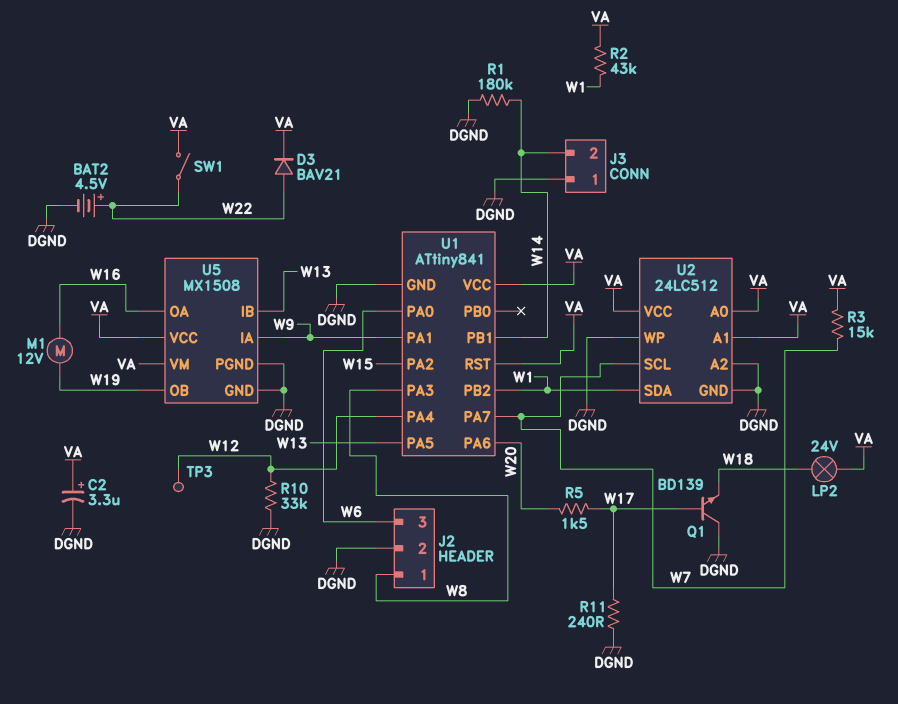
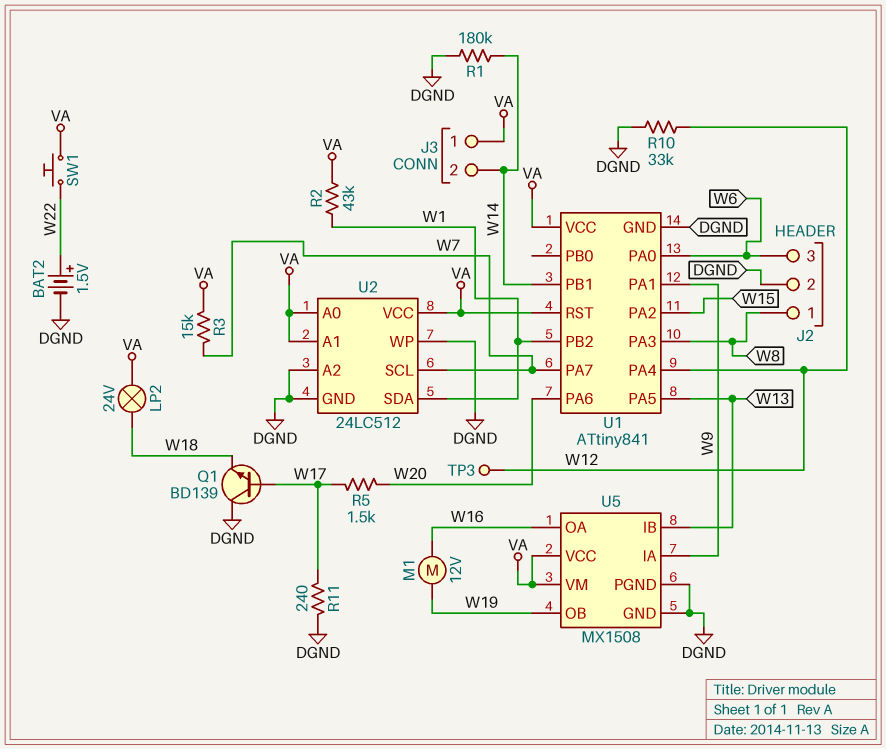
BAT2: 4.5V (plus W22, minus DGND) -> 1.5V (plus W22, minus DGND)
C2: 3.3uF (plus VA, minus DGND) -> none
D3: diode BAV21 (A W22, K VA) -> none
J3 pin 1: DGND -> VA
SW1: switch (VA, W22) -> button (VA, W22)

